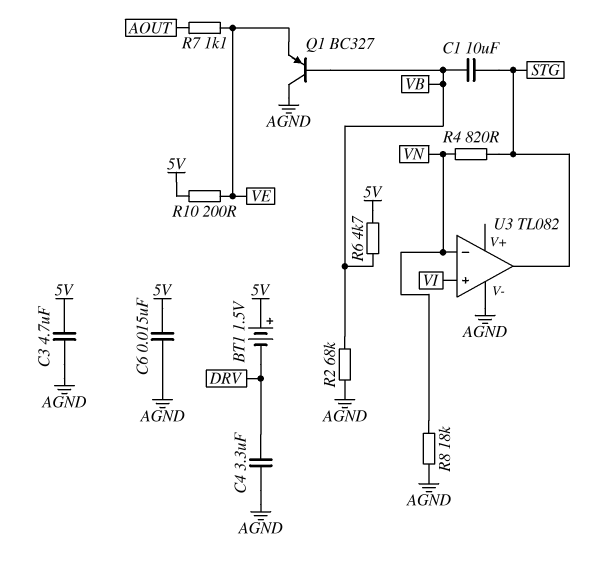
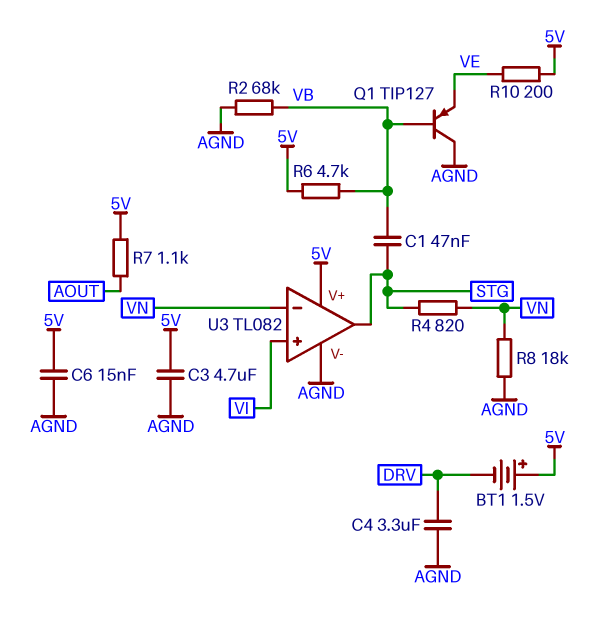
C1: 10uF (STG, VB) -> 47nF (STG, VB)
Q1: PNP BC327 (B VB, C AGND, E VE) -> PNP TIP127 (B VB, C AGND, E VE)
R7: 1.1k (AOUT, VE) -> 1.1k (5V, AOUT)
U3 pin V+: none -> 5V

